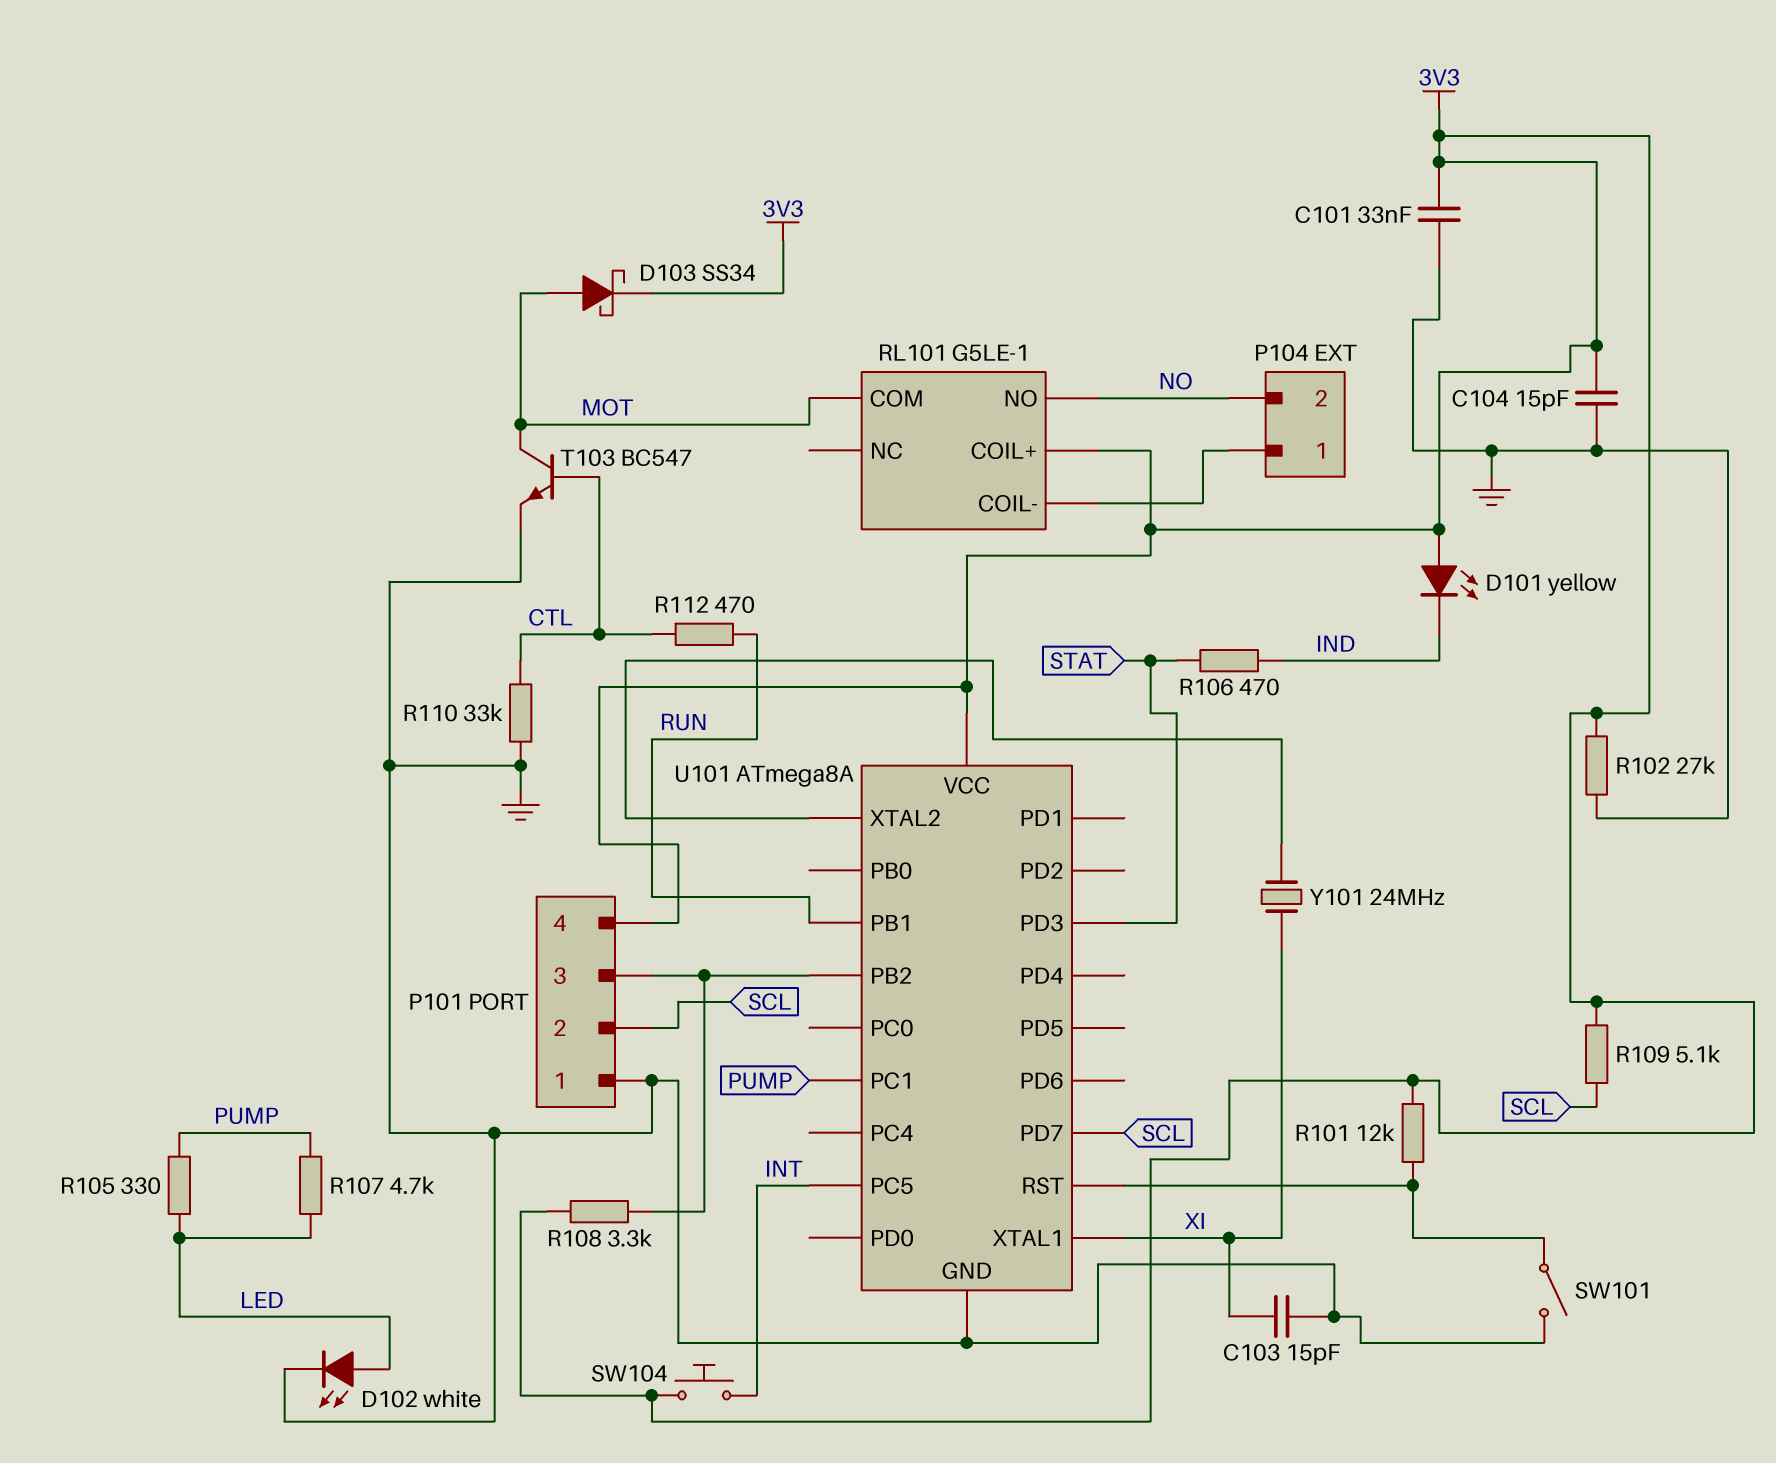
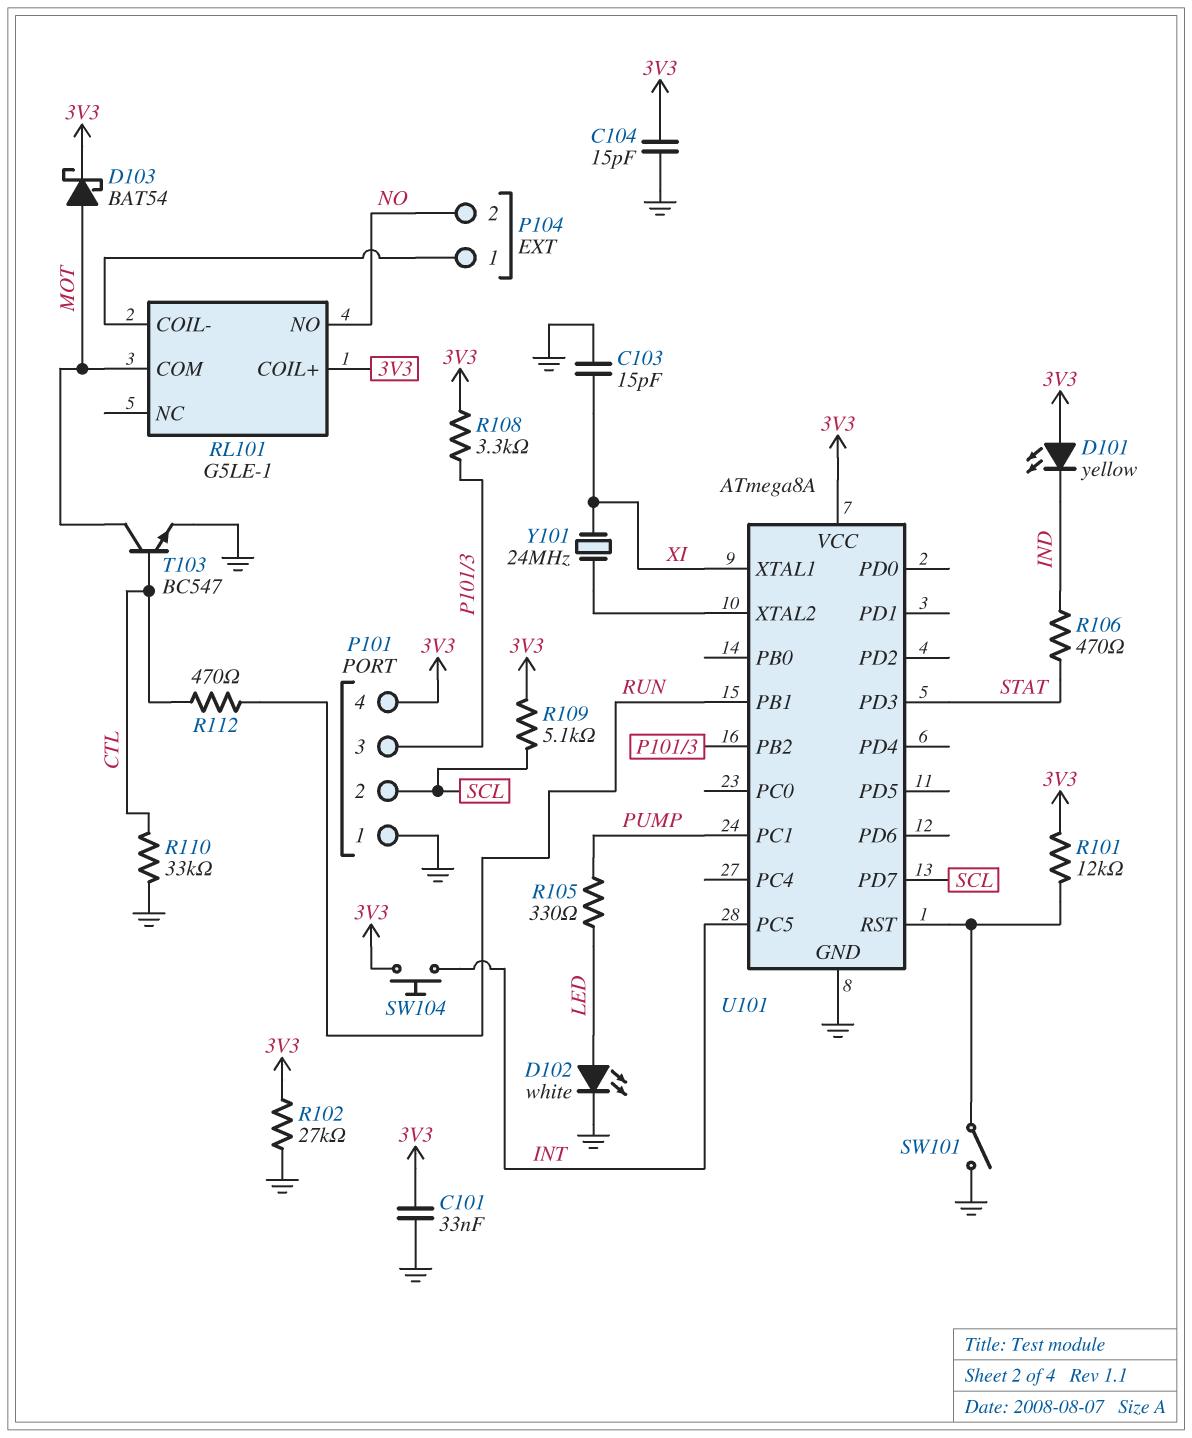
D103: schottky SS34 (A MOT, K 3V3) -> schottky BAT54 (A MOT, K 3V3)
R107: 4.7k (LED, PUMP) -> none

